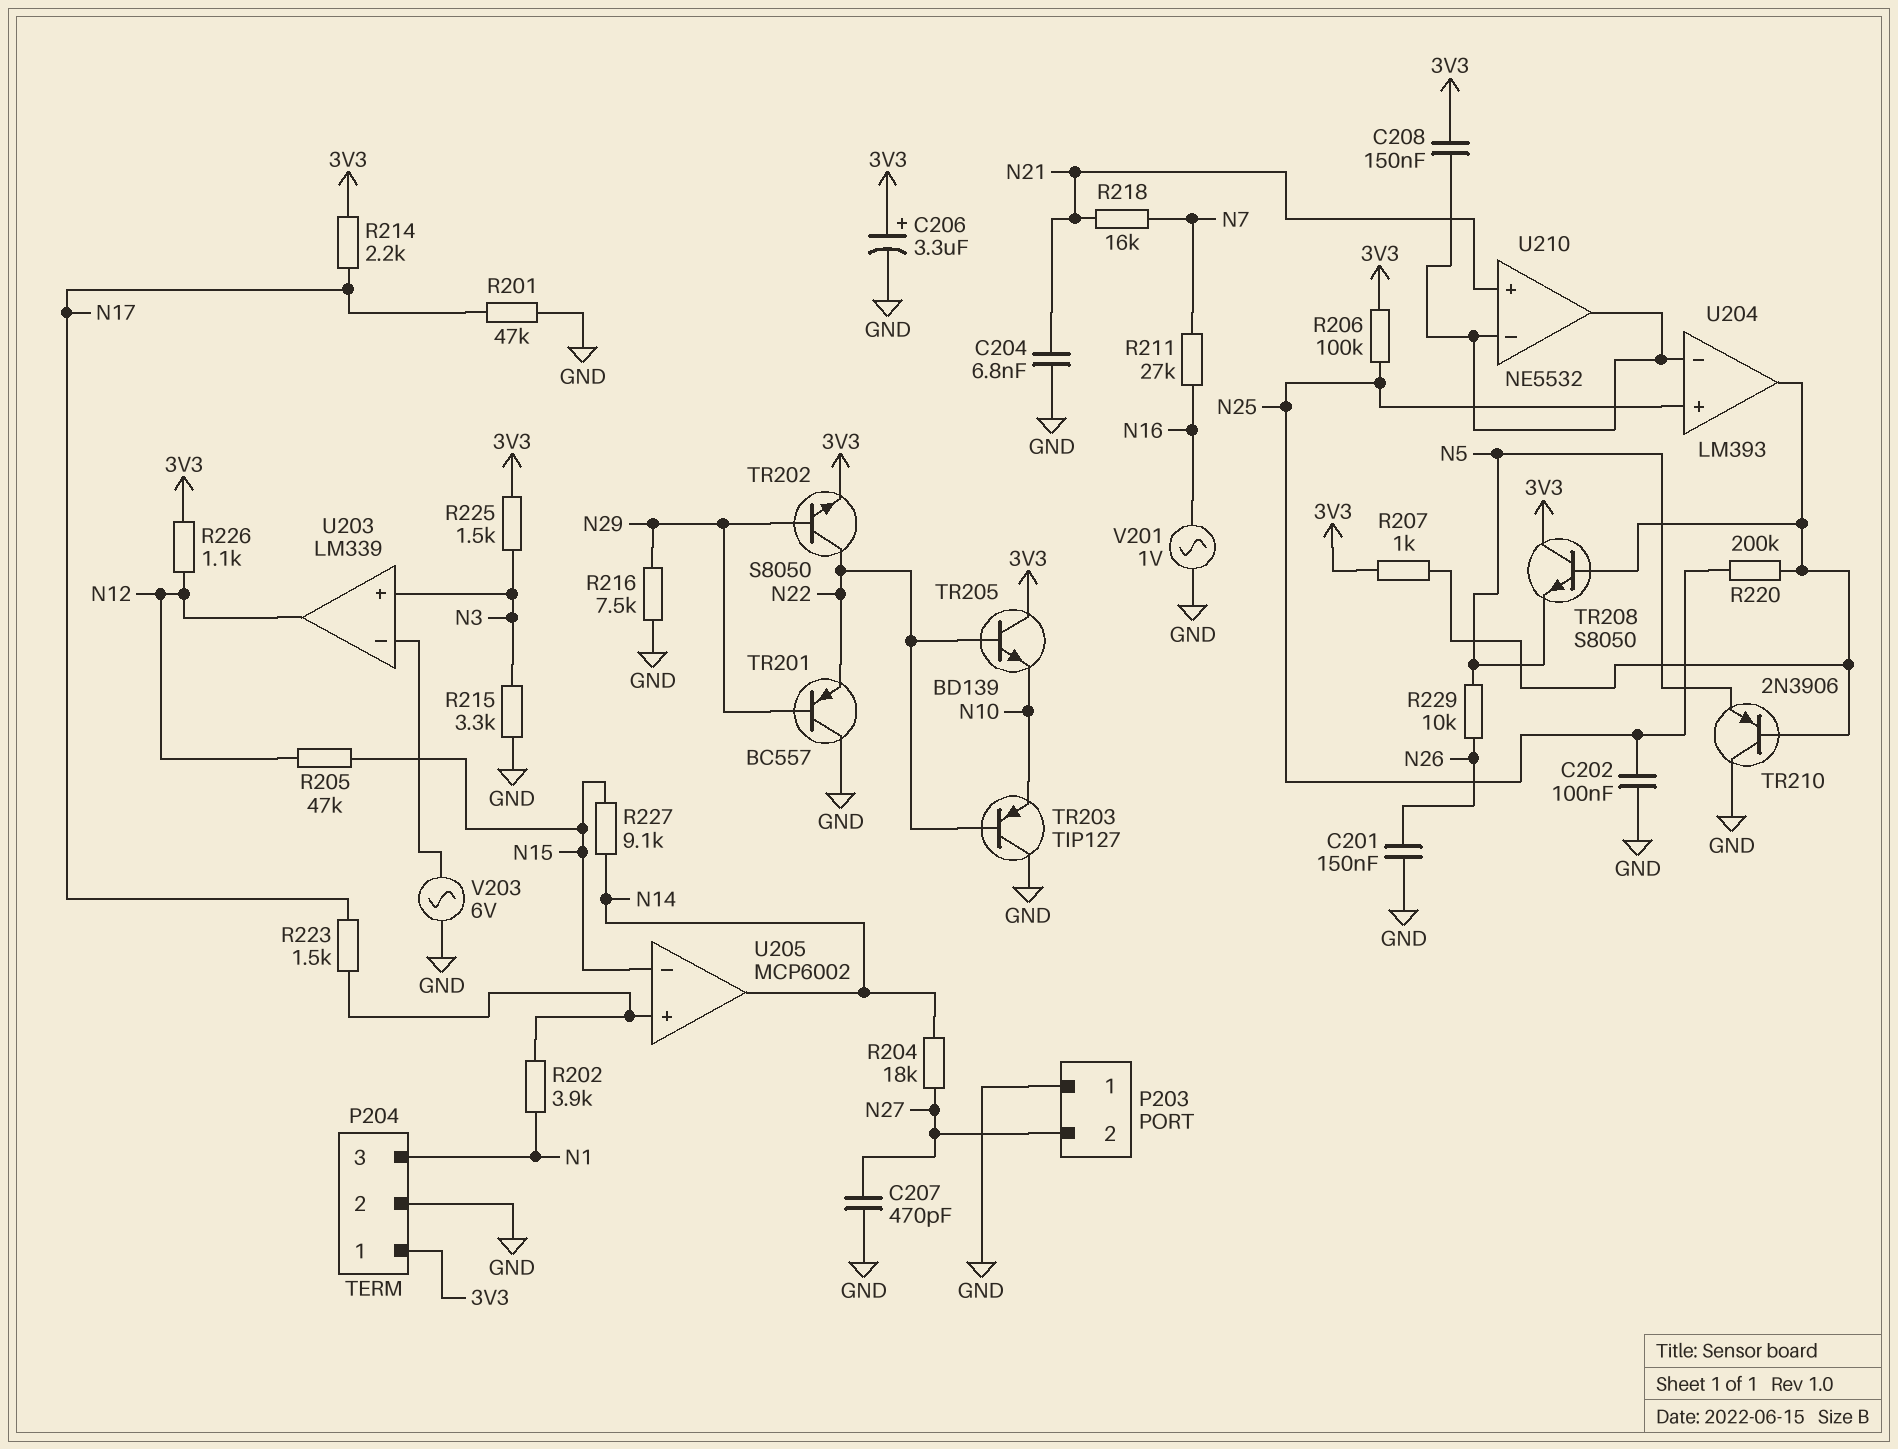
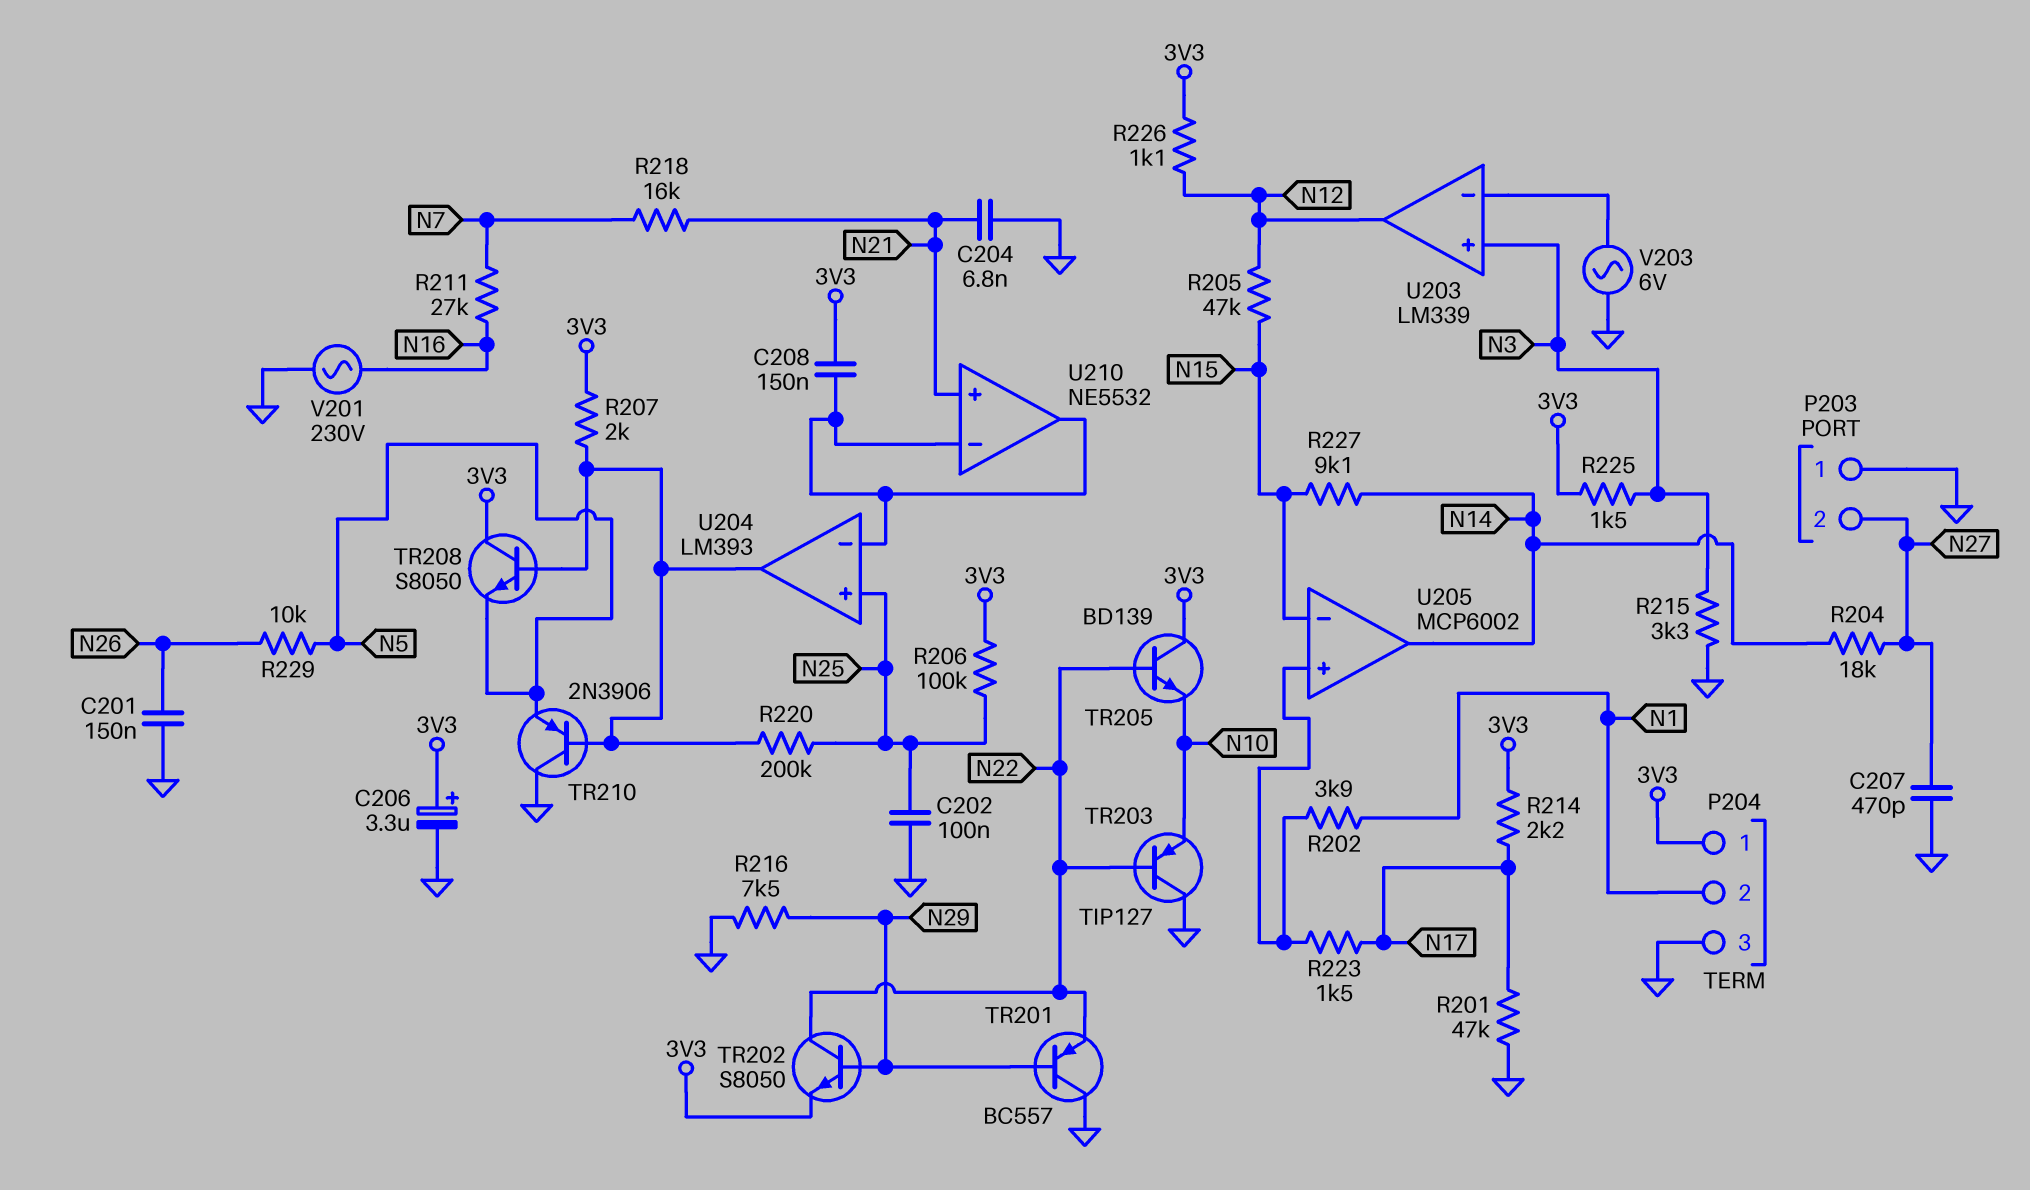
P204 pin 2: GND -> N1
P204 pin 3: N1 -> GND
R207: 1k (3V3, U204/out) -> 2k (3V3, U204/out)
V201: AC 1V (GND, N16) -> AC 230V (GND, N16)

